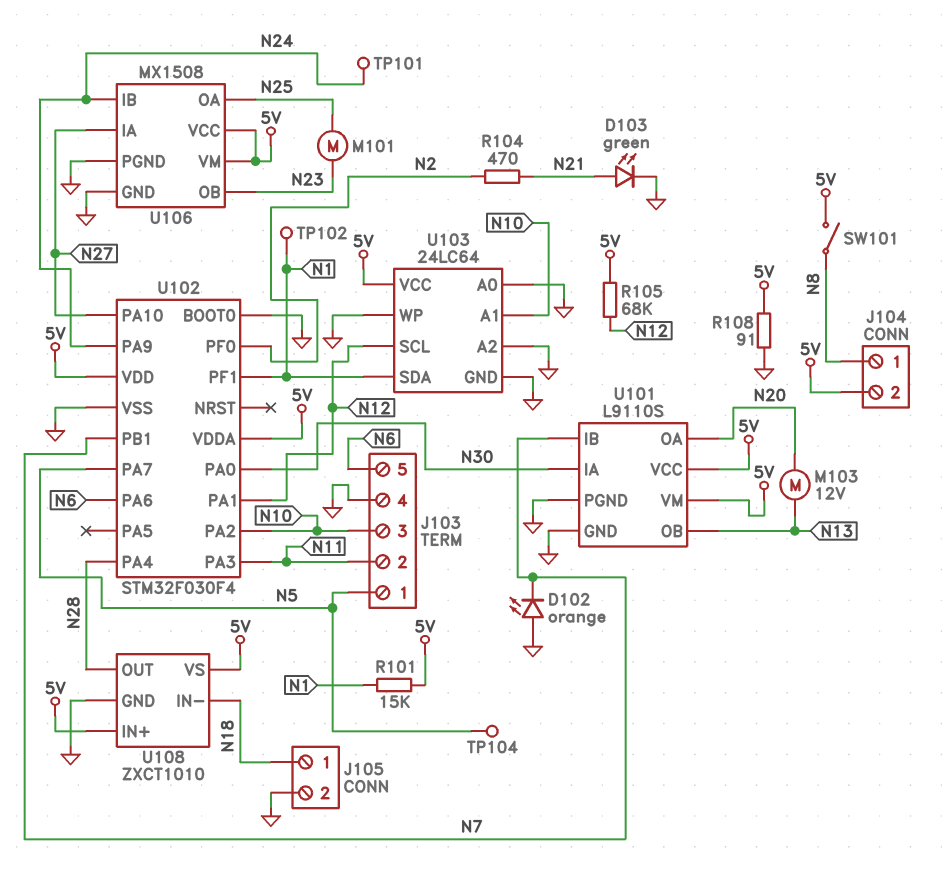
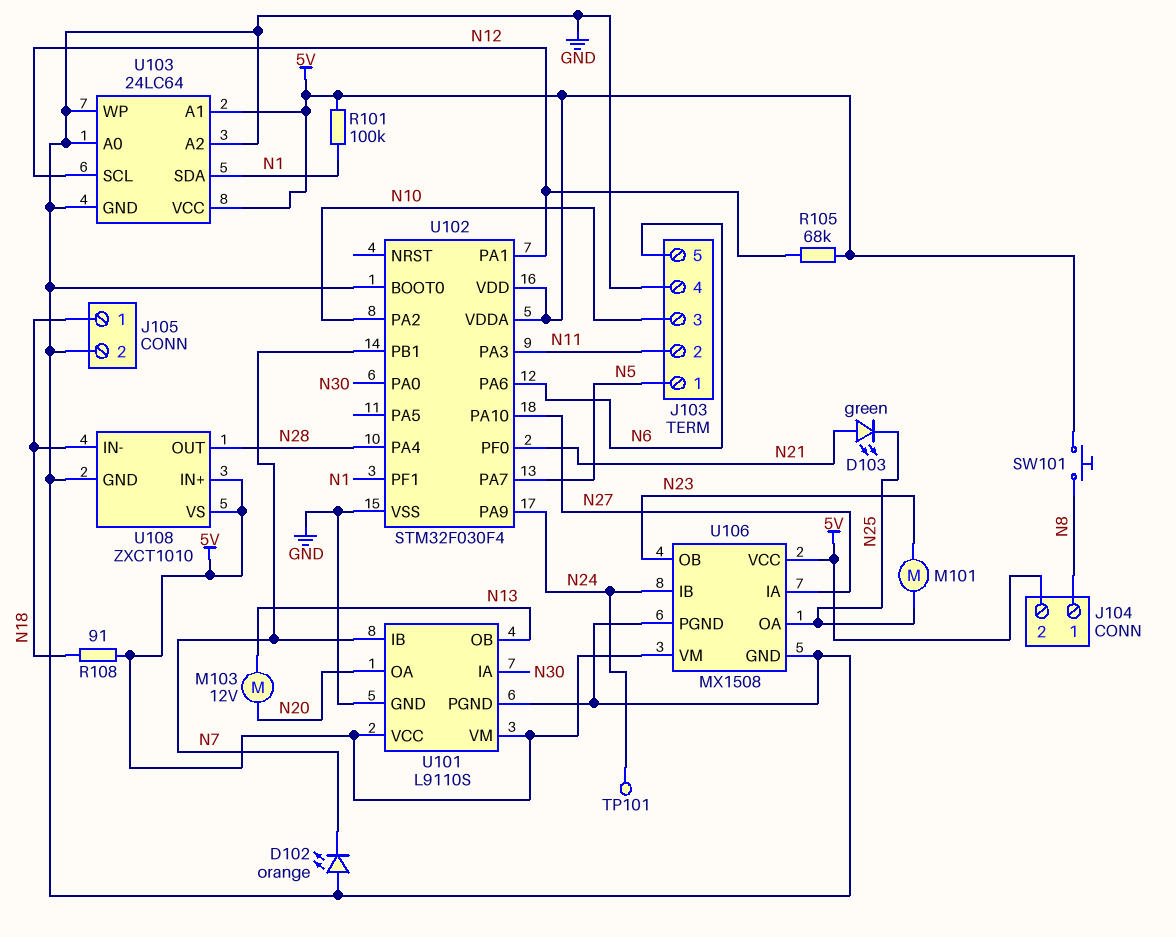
D103: LED green (A N21, K GND) -> LED green (A N21, K N25)
R101: 15k (5V, N1) -> 100k (5V, N1)
R104: 470 (N2, N21) -> none
R108: 91 (5V, GND) -> 91 (5V, N18)
SW101: switch (5V, N8) -> button (5V, N8)
TP102: test point (N1) -> none
TP104: test point (N5) -> none
U102 pin PF0: N2 -> N21
U103 pin A1: N10 -> 5V

